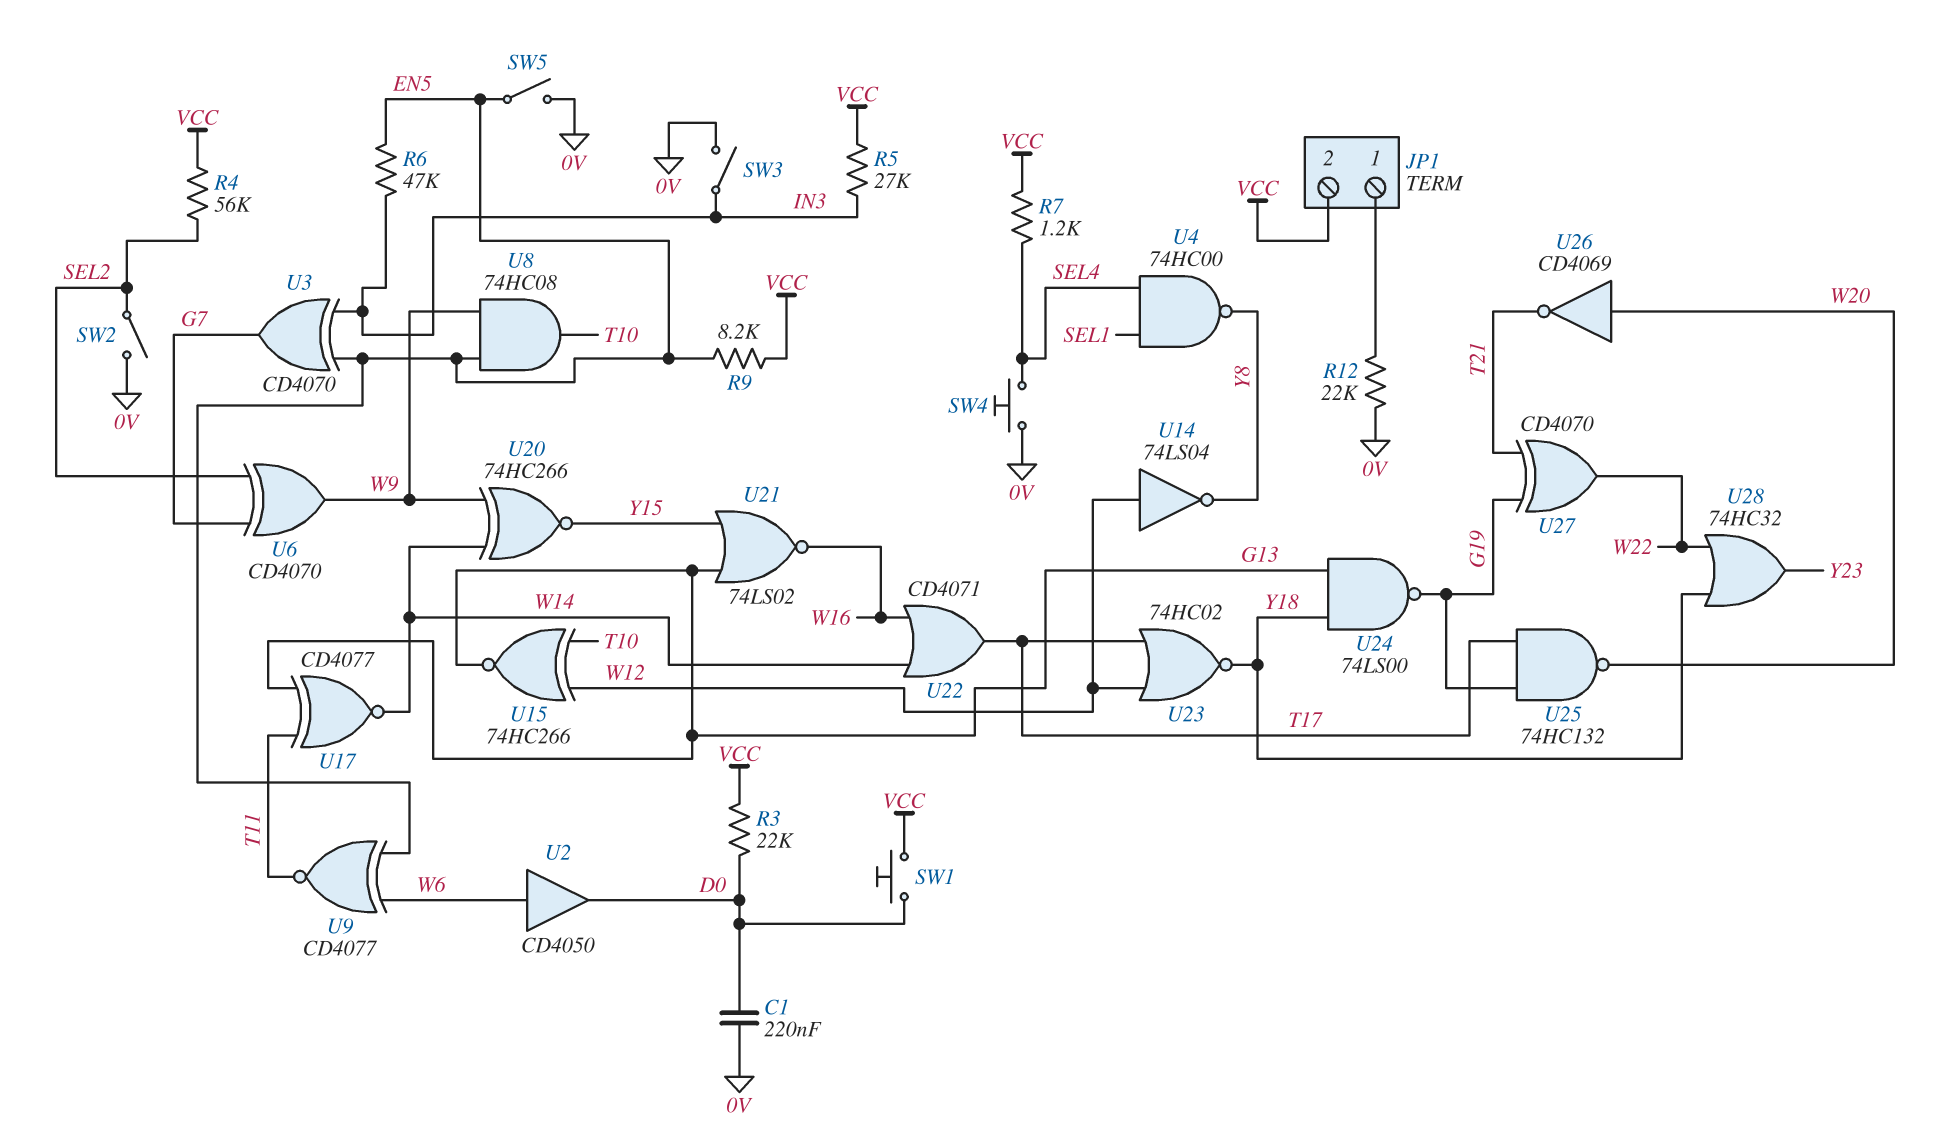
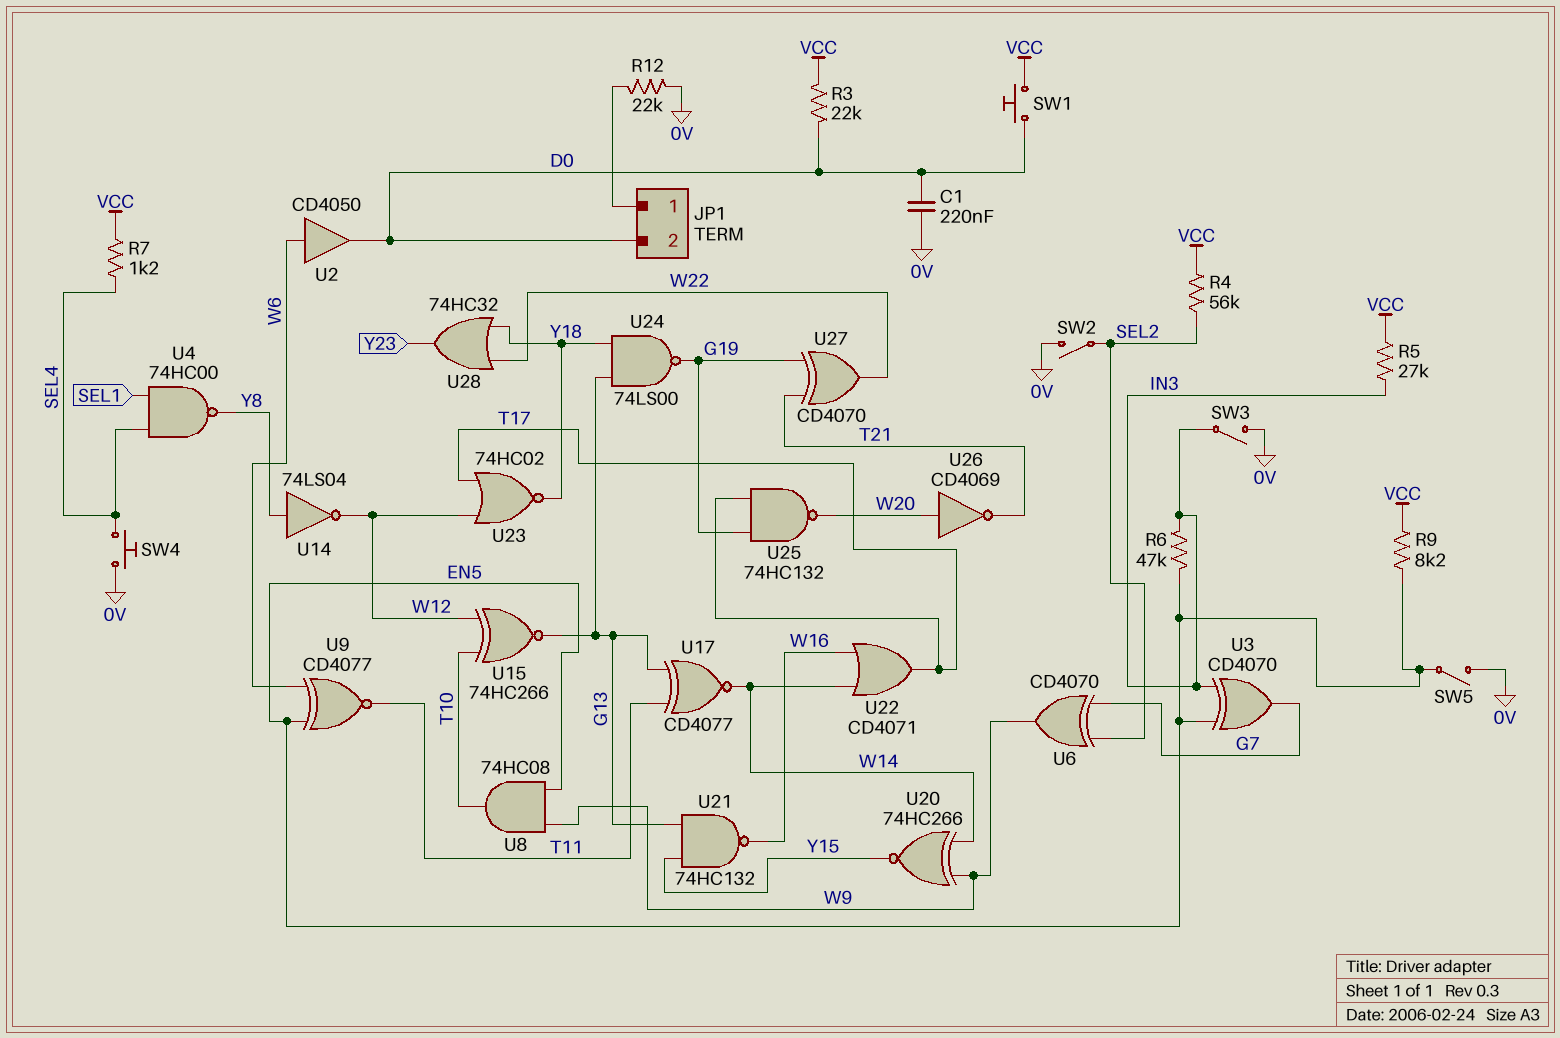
JP1 pin 2: VCC -> D0
U14: NOT 74LS04 (in W12, out Y8) -> NOT 74LS04 (in Y8, out W12)
U21: NOR 74LS02 (in G13, in Y15, out W16) -> NAND 74HC132 (in G13, in Y15, out W16)

